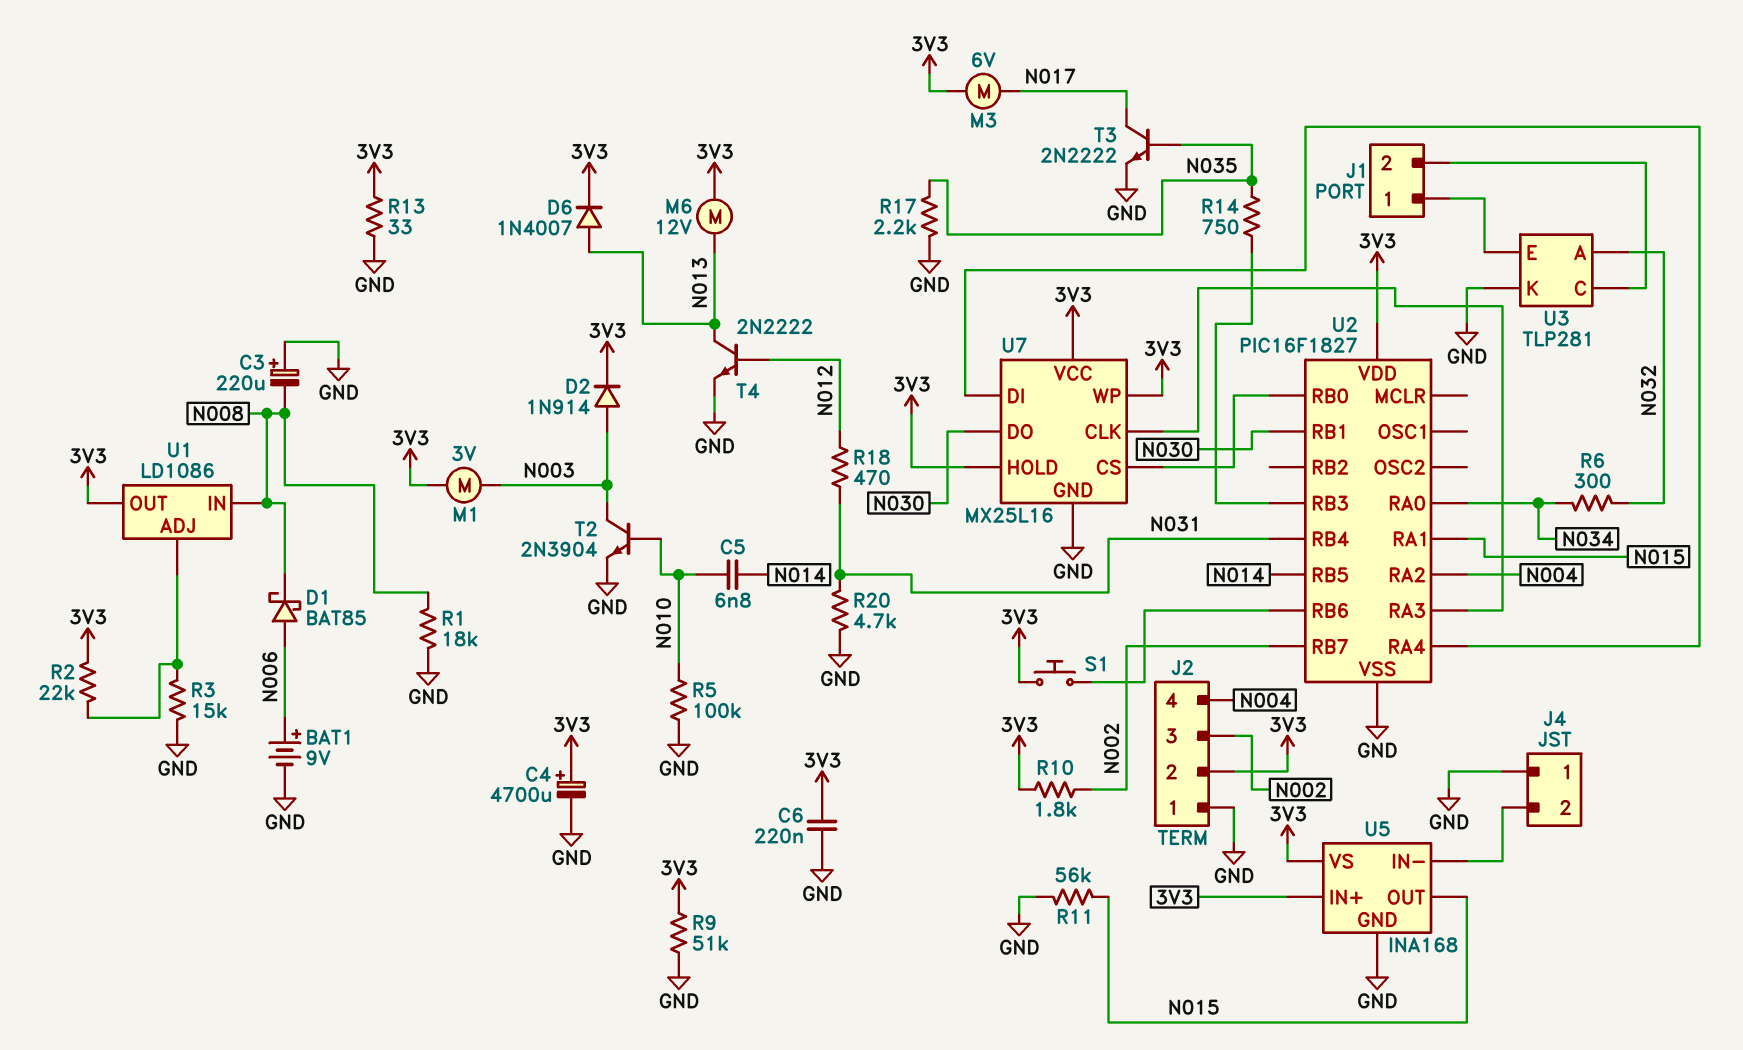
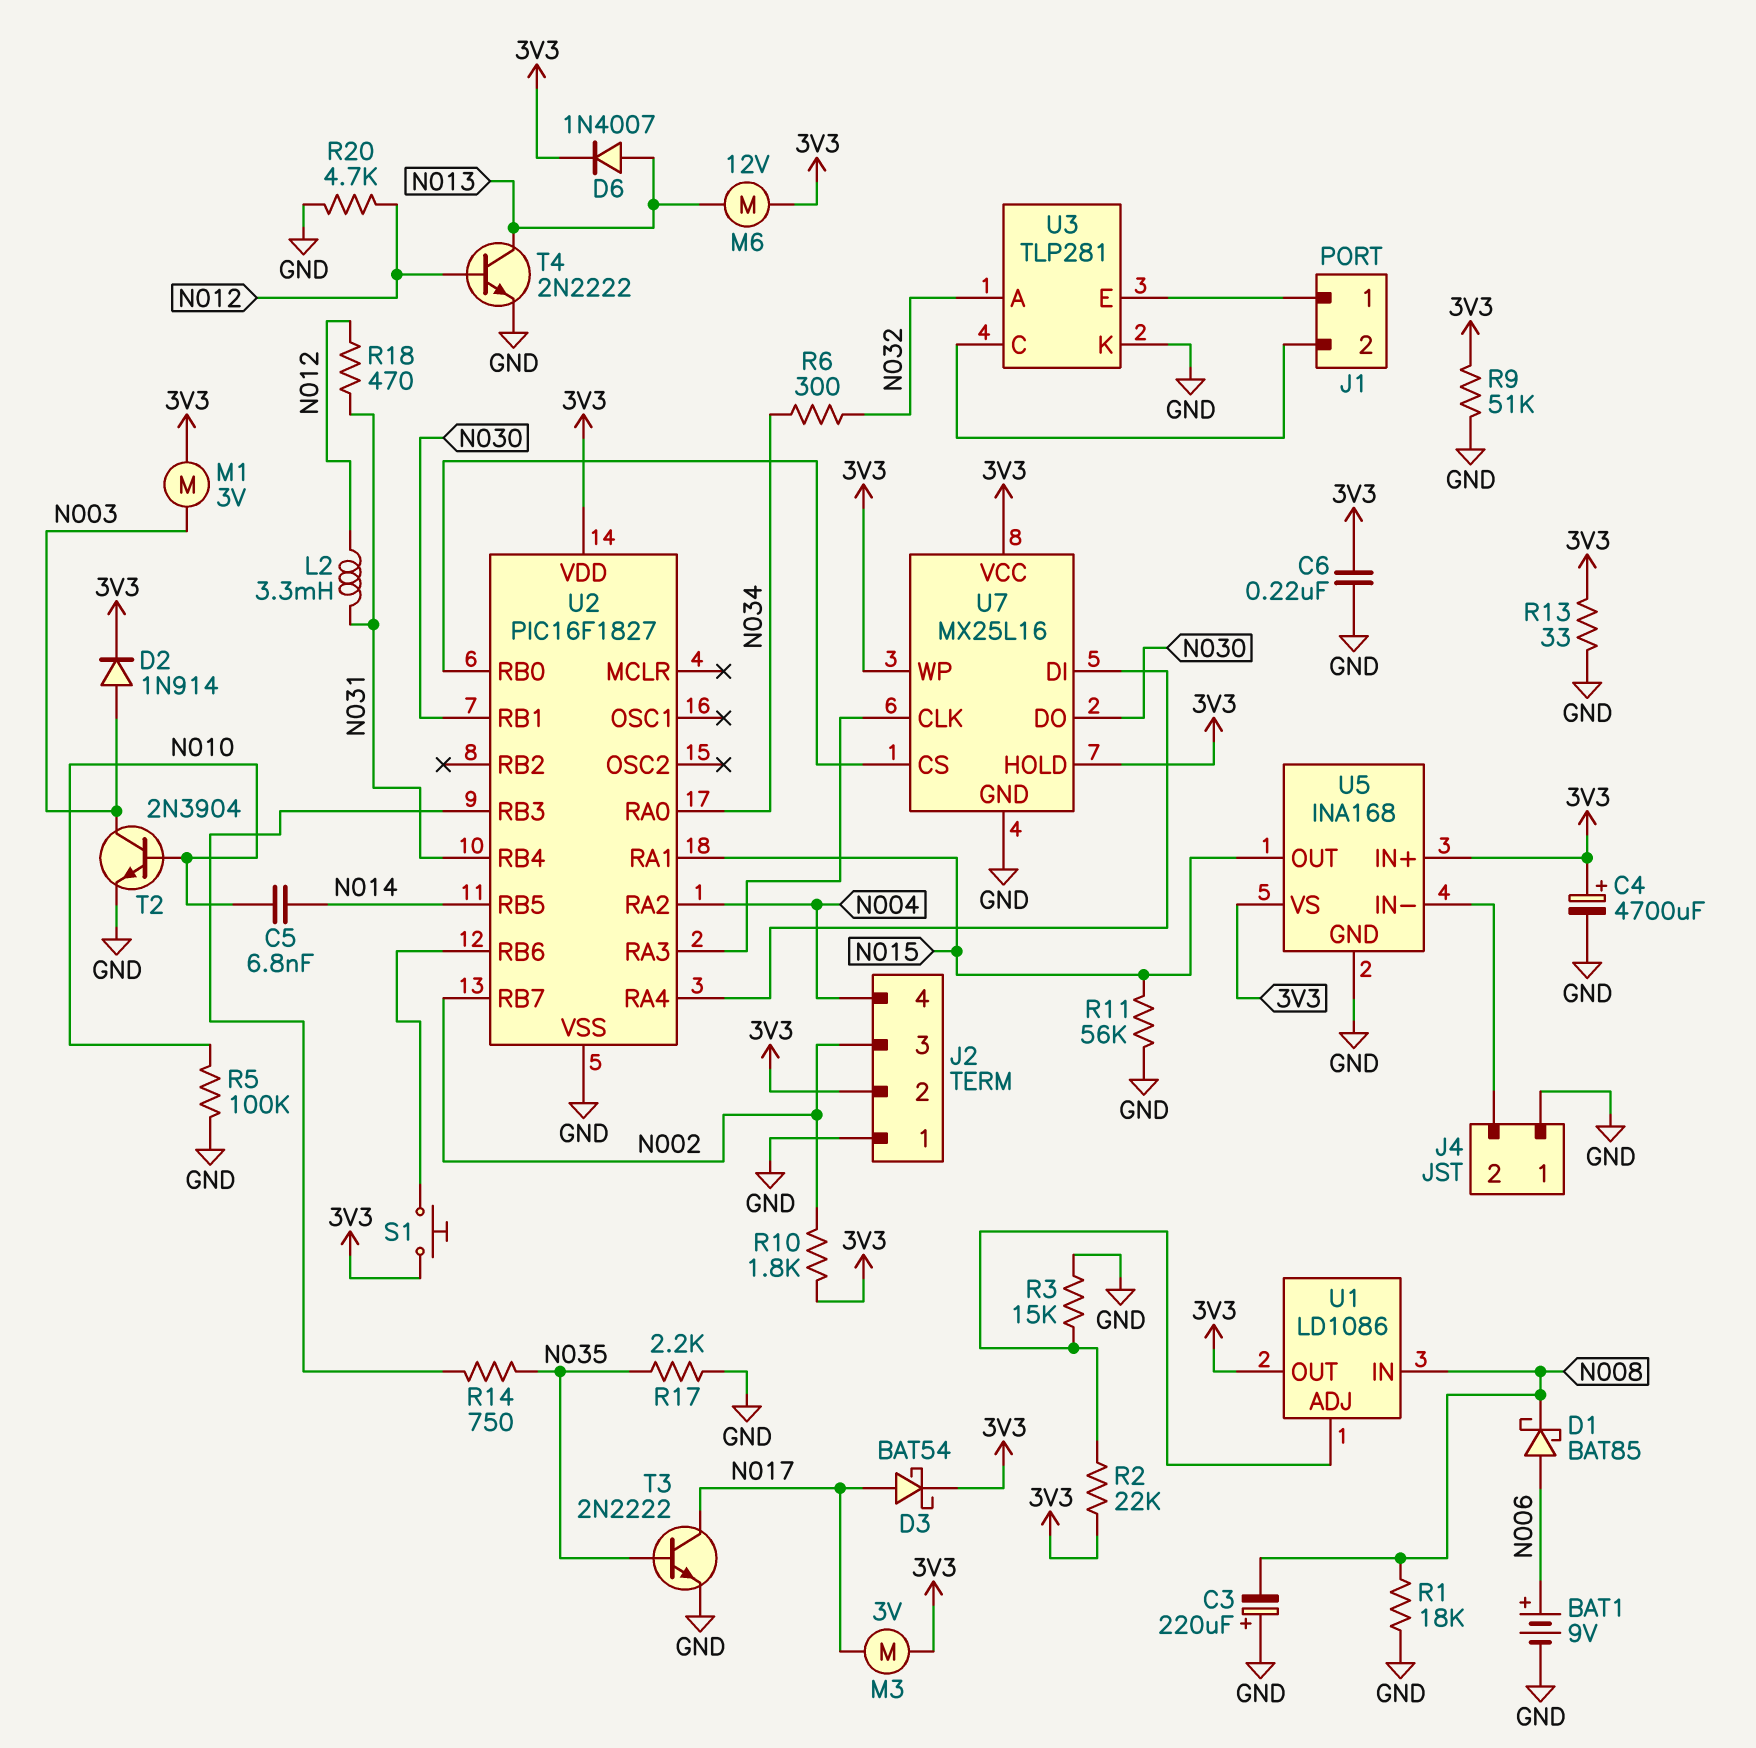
D3: none -> schottky BAT54 (A N017, K 3V3)
L2: none -> 3.3mH (N012, N031)
M3: motor 6V (3V3, N017) -> motor 3V (3V3, N017)
R20: 4.7k (GND, N031) -> 4.7k (GND, N012)

